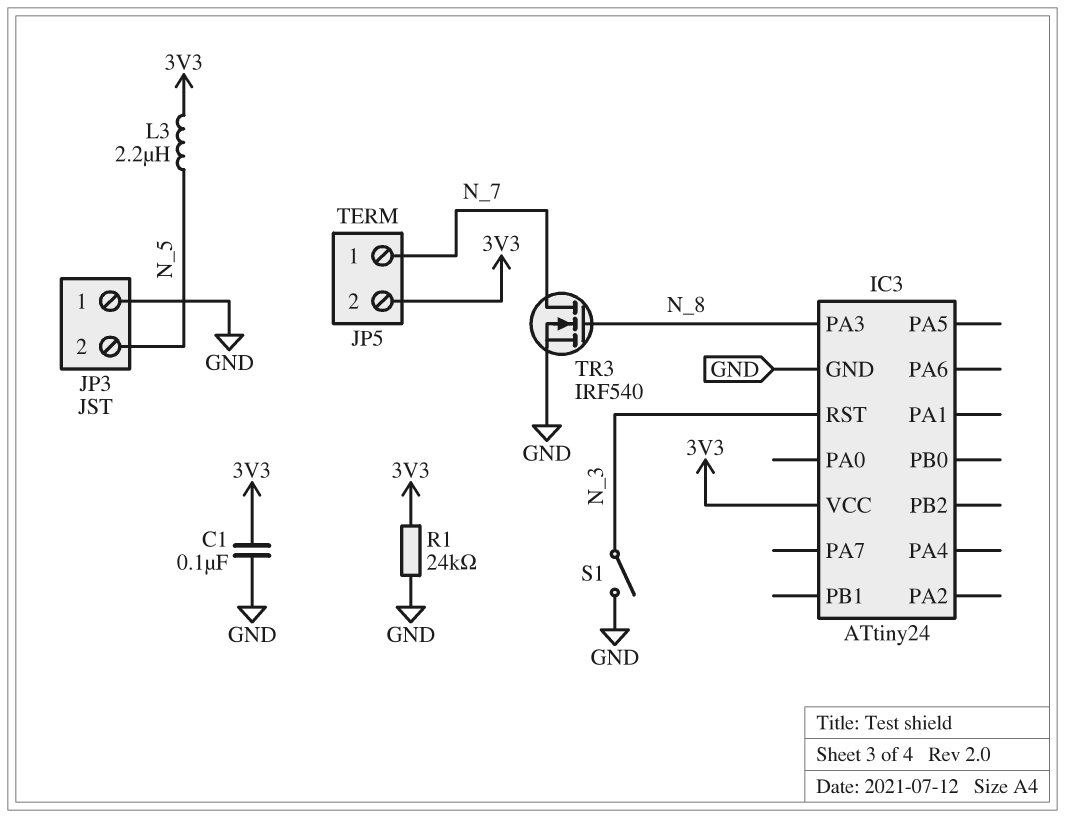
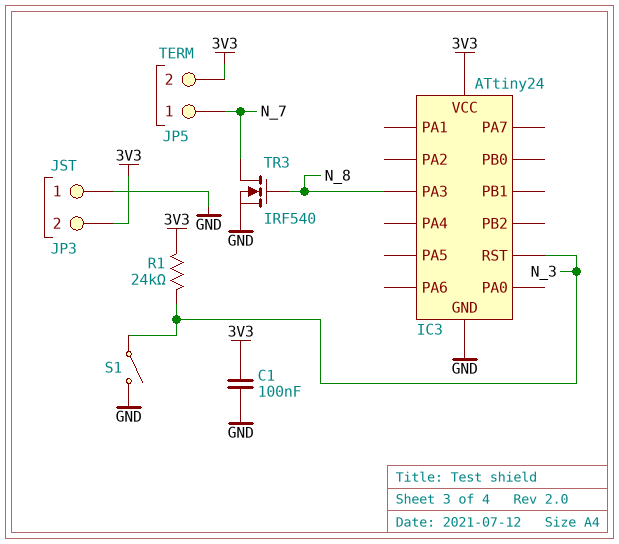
JP3 pin 2: N_5 -> 3V3
L3: 2.2uH (3V3, N_5) -> none
R1: 24k (3V3, GND) -> 24k (3V3, N_3)

